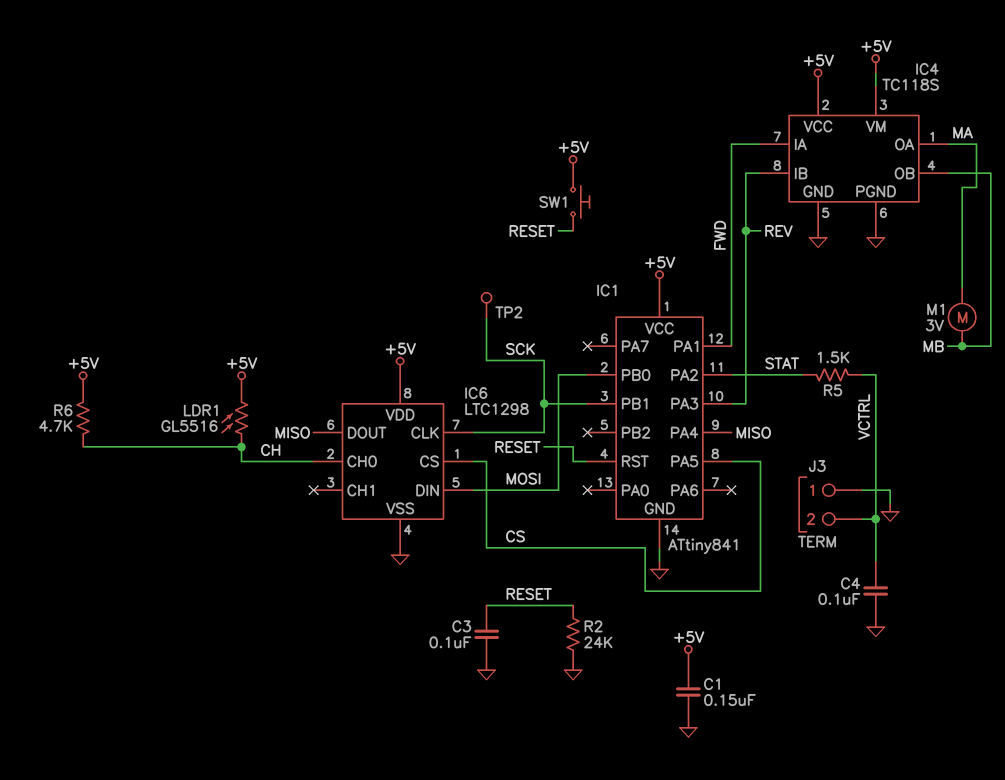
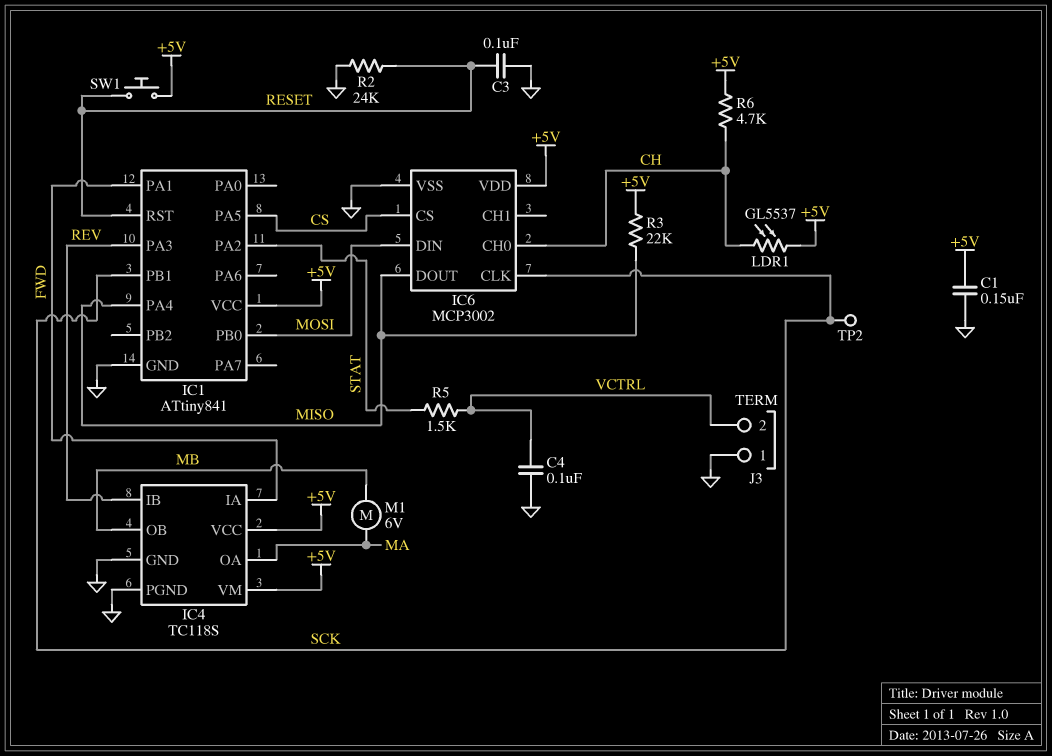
IC6: LTC1298 -> MCP3002
LDR1: GL5516 (+5V, CH) -> GL5537 (+5V, CH)
M1: motor 3V (MA, MB) -> motor 6V (MA, MB)
R3: none -> 22k (+5V, MISO)

